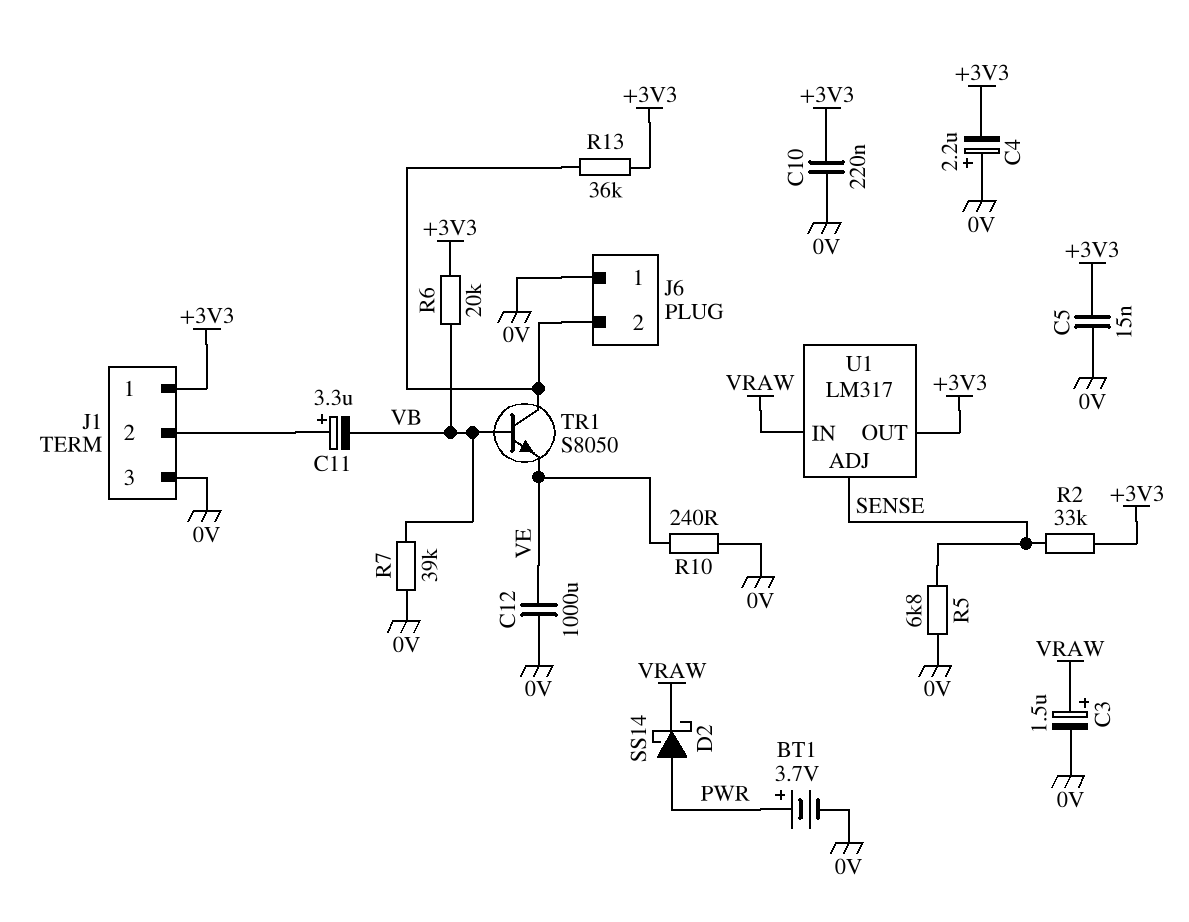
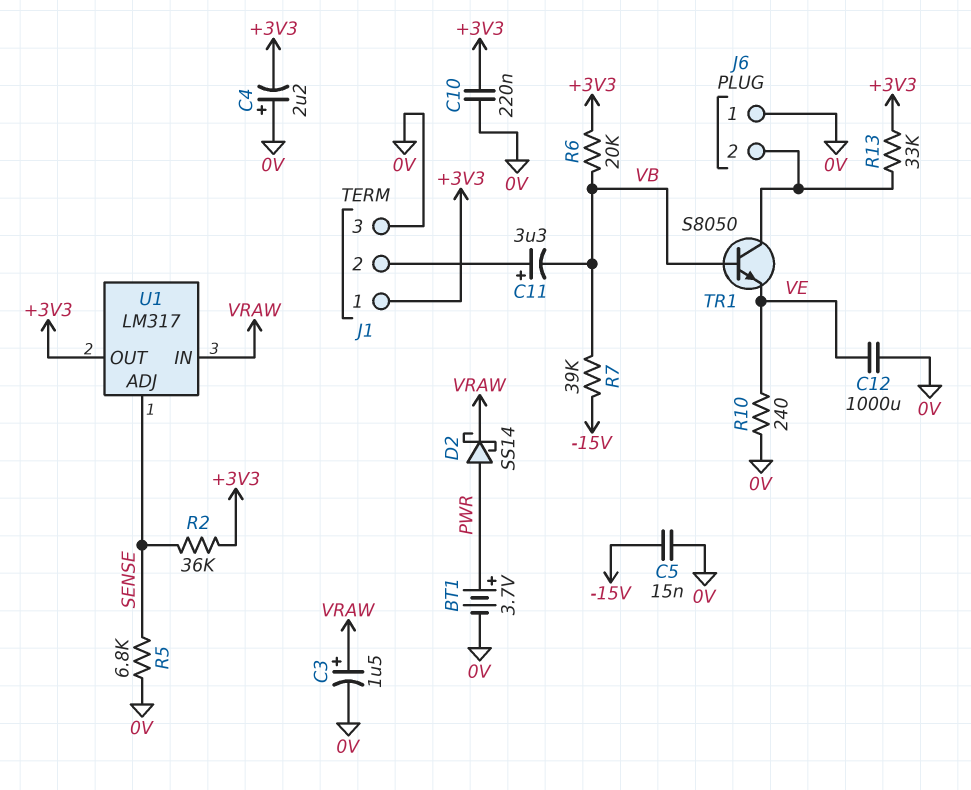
C5: 15nF (+3V3, 0V) -> 15nF (-15V, 0V)
R2: 33k (+3V3, SENSE) -> 36k (+3V3, SENSE)
R7: 39k (0V, VB) -> 39k (-15V, VB)
R13: 36k (+3V3, J6/2) -> 33k (+3V3, J6/2)

